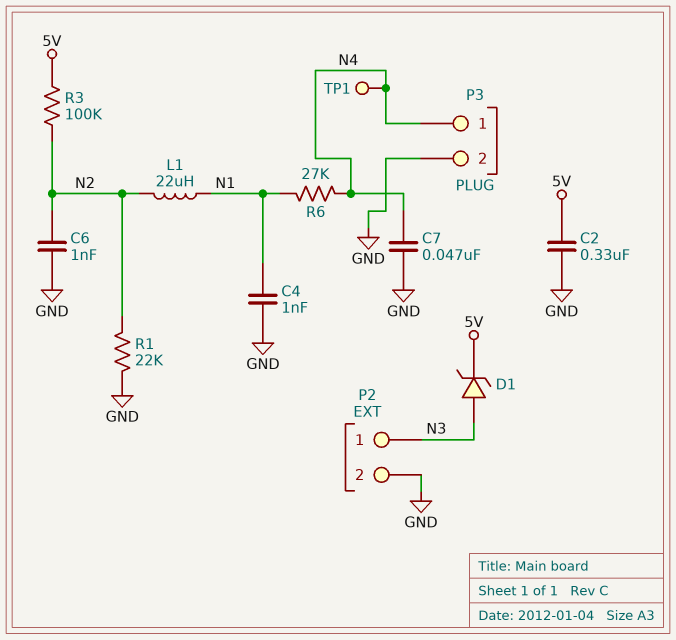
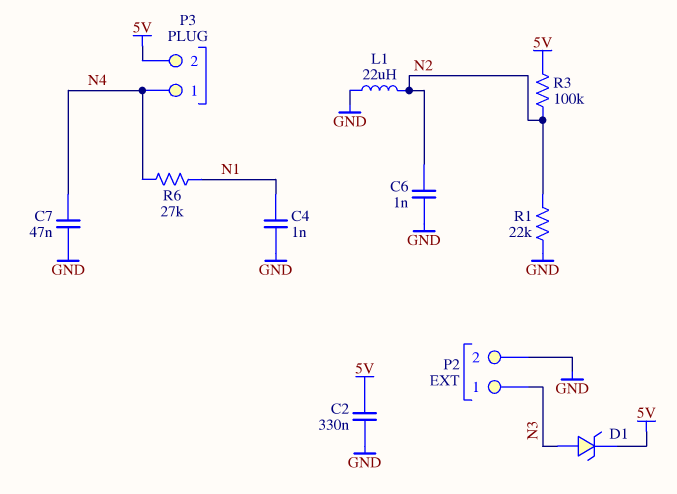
L1: 22uH (N1, N2) -> 22uH (GND, N2)
P3 pin 2: GND -> 5V
TP1: test point (N4) -> none

